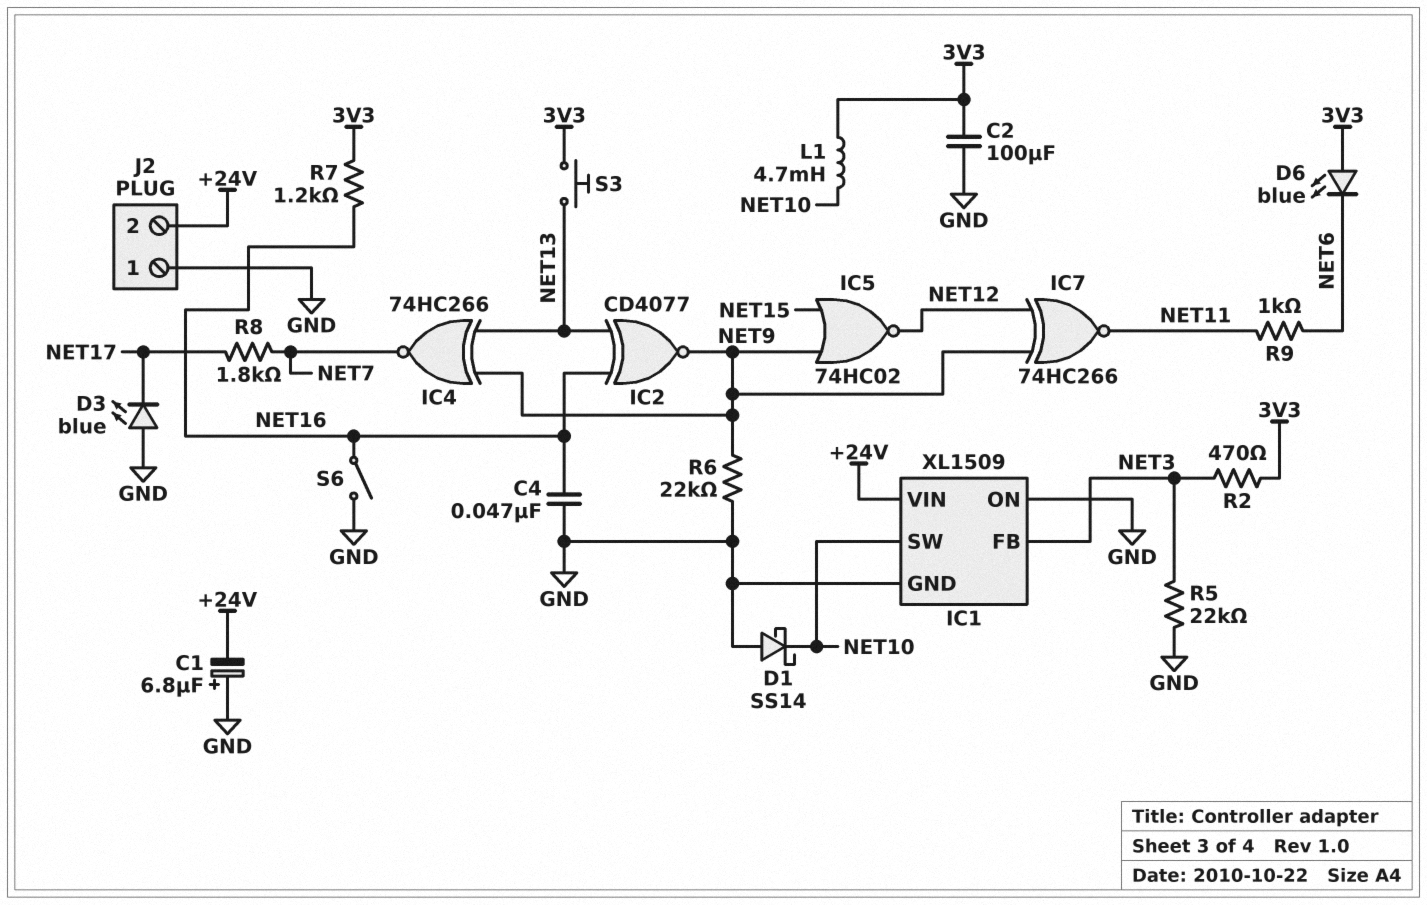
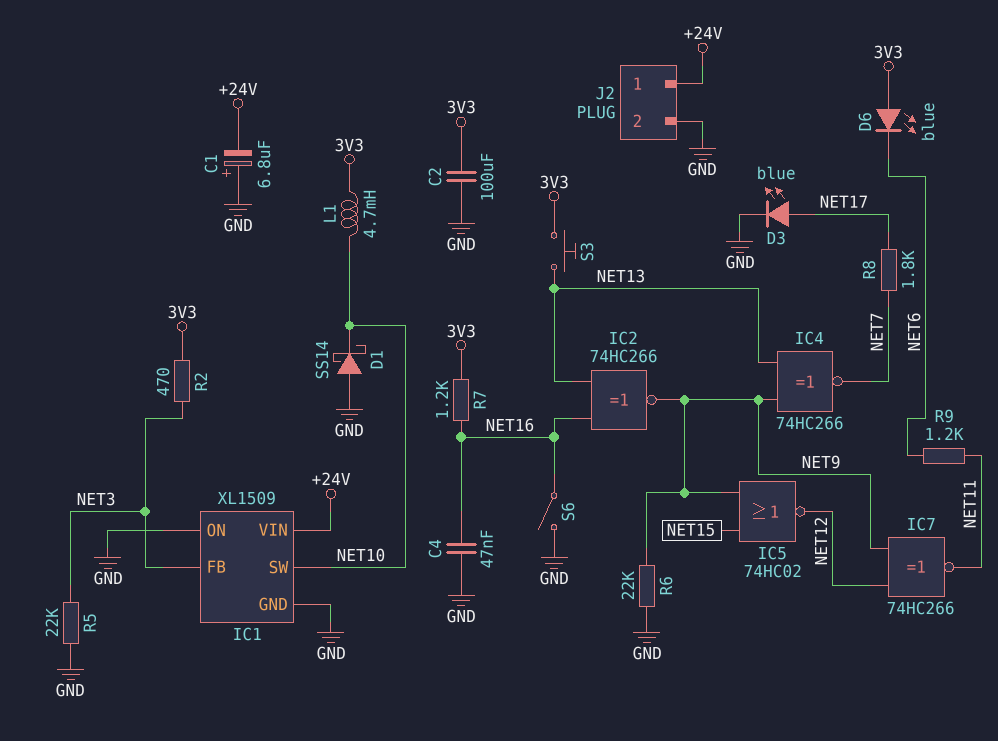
D3: LED blue (A GND, K NET17) -> LED blue (A NET17, K GND)
IC2: XNOR CD4077 (in NET13, in NET16, out NET9) -> XNOR 74HC266 (in NET13, in NET16, out NET9)
J2 pin 1: GND -> +24V
J2 pin 2: +24V -> GND
R9: 1k (NET6, NET11) -> 1.2k (NET6, NET11)

